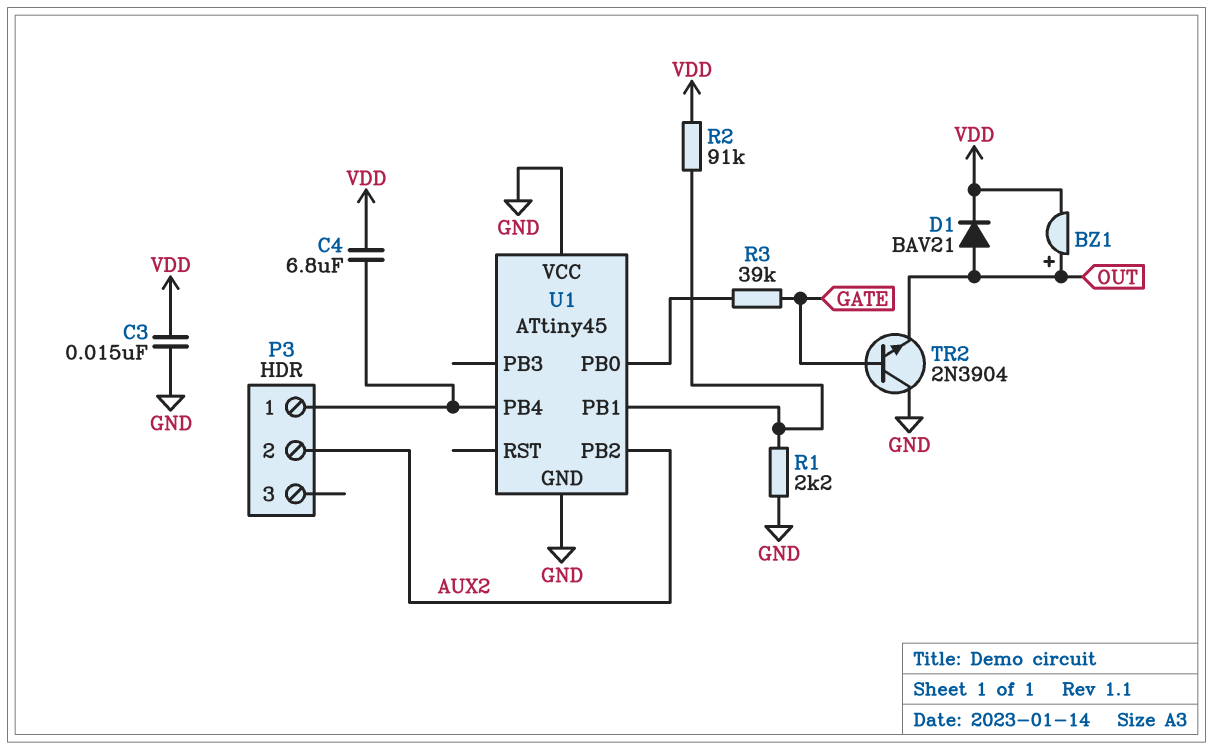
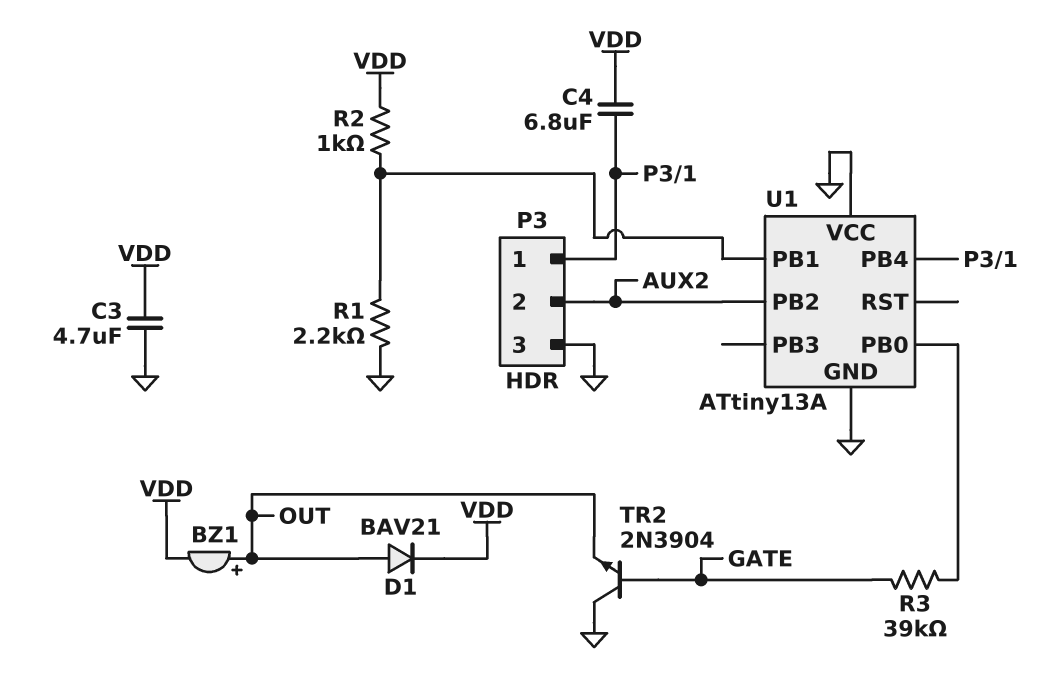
C3: 15nF (GND, VDD) -> 4.7uF (GND, VDD)
P3 pin 3: none -> GND
R2: 91k (U1/PB1, VDD) -> 1k (U1/PB1, VDD)
U1: ATtiny45 -> ATtiny13A

